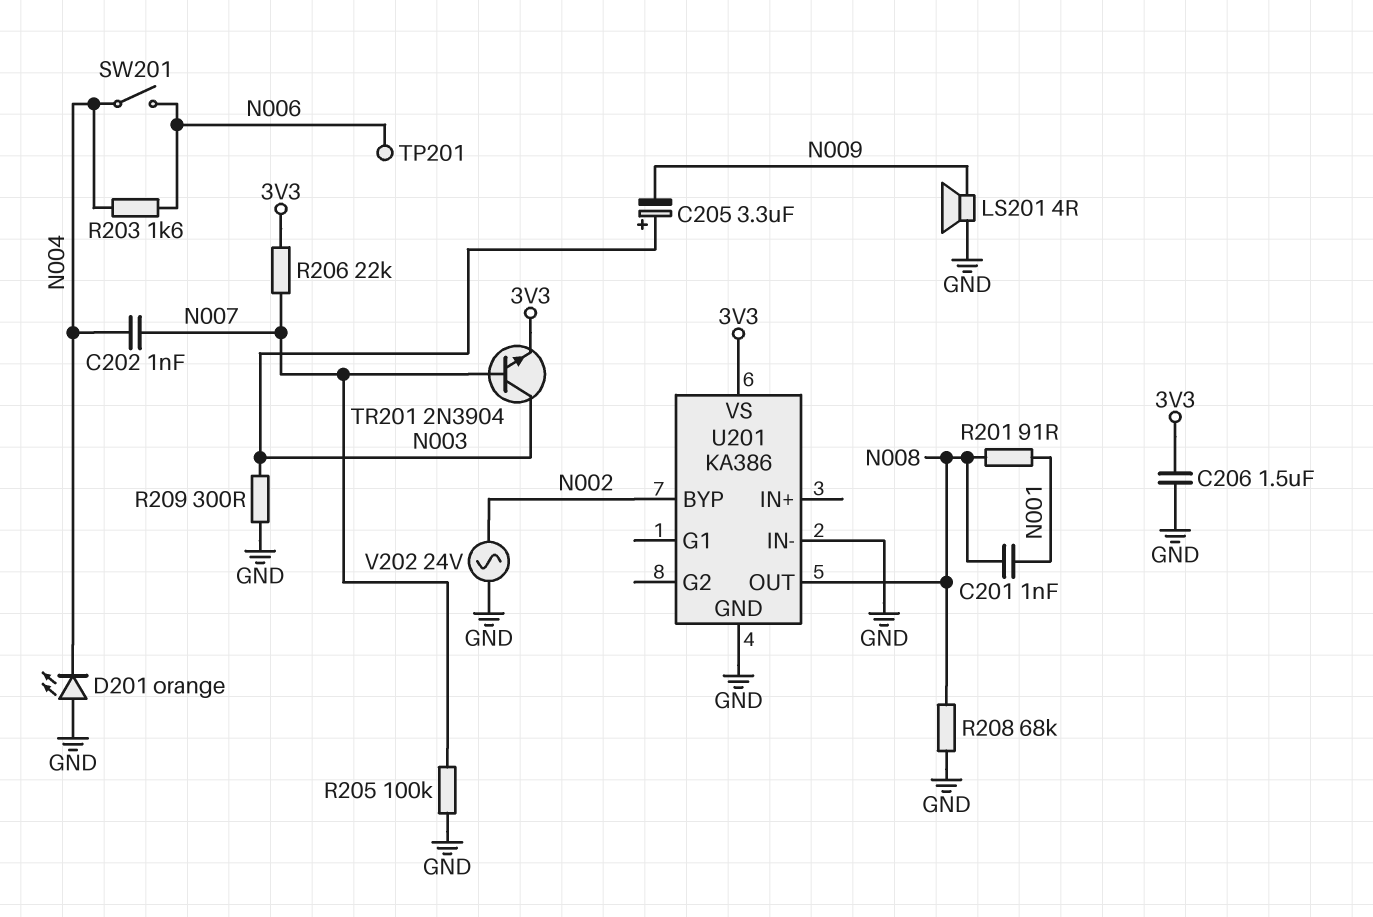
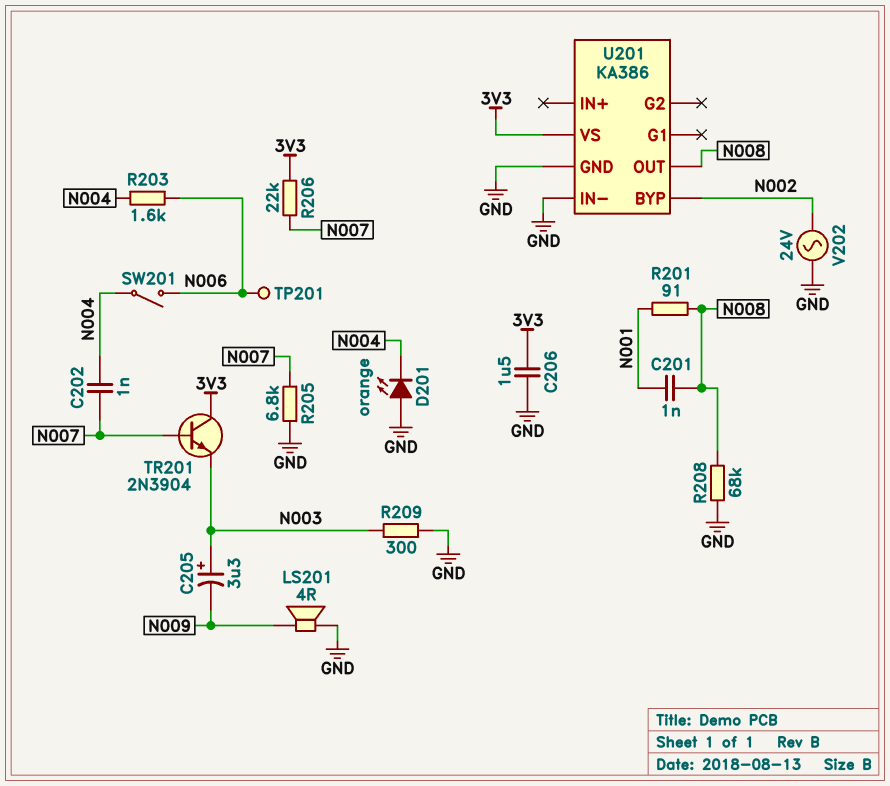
R205: 100k (GND, N007) -> 6.8k (GND, N007)
TR201: NPN 2N3904 (B N007, C N003, E 3V3) -> NPN 2N3904 (B N007, C 3V3, E N003)

